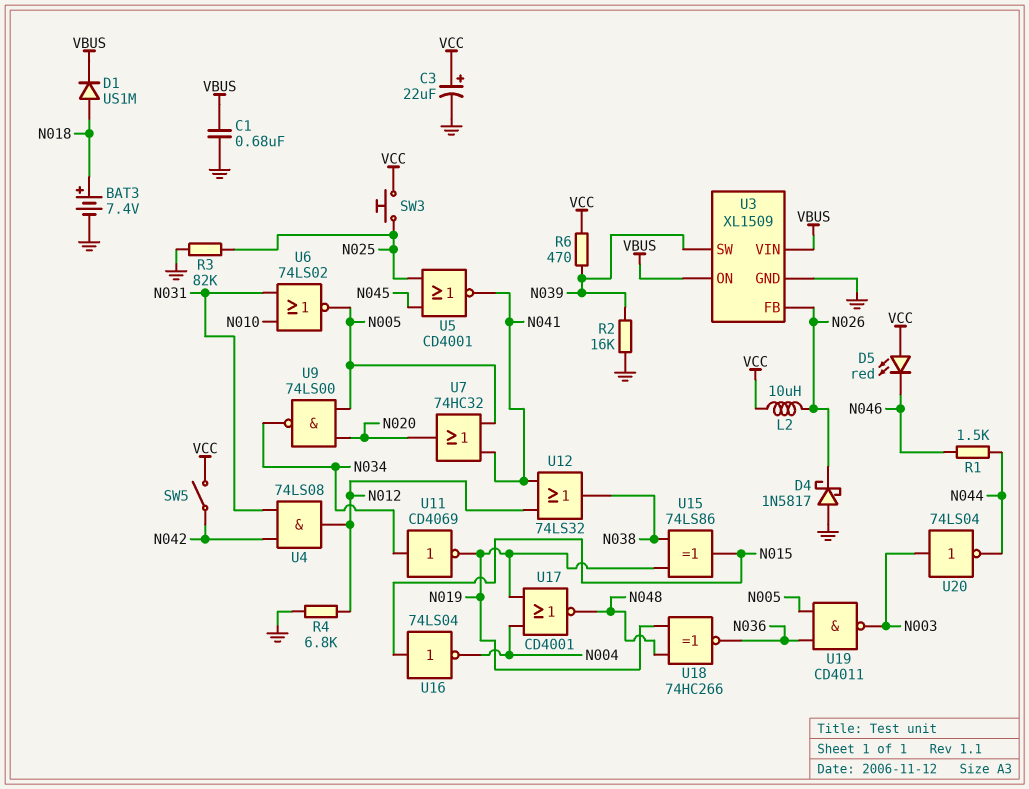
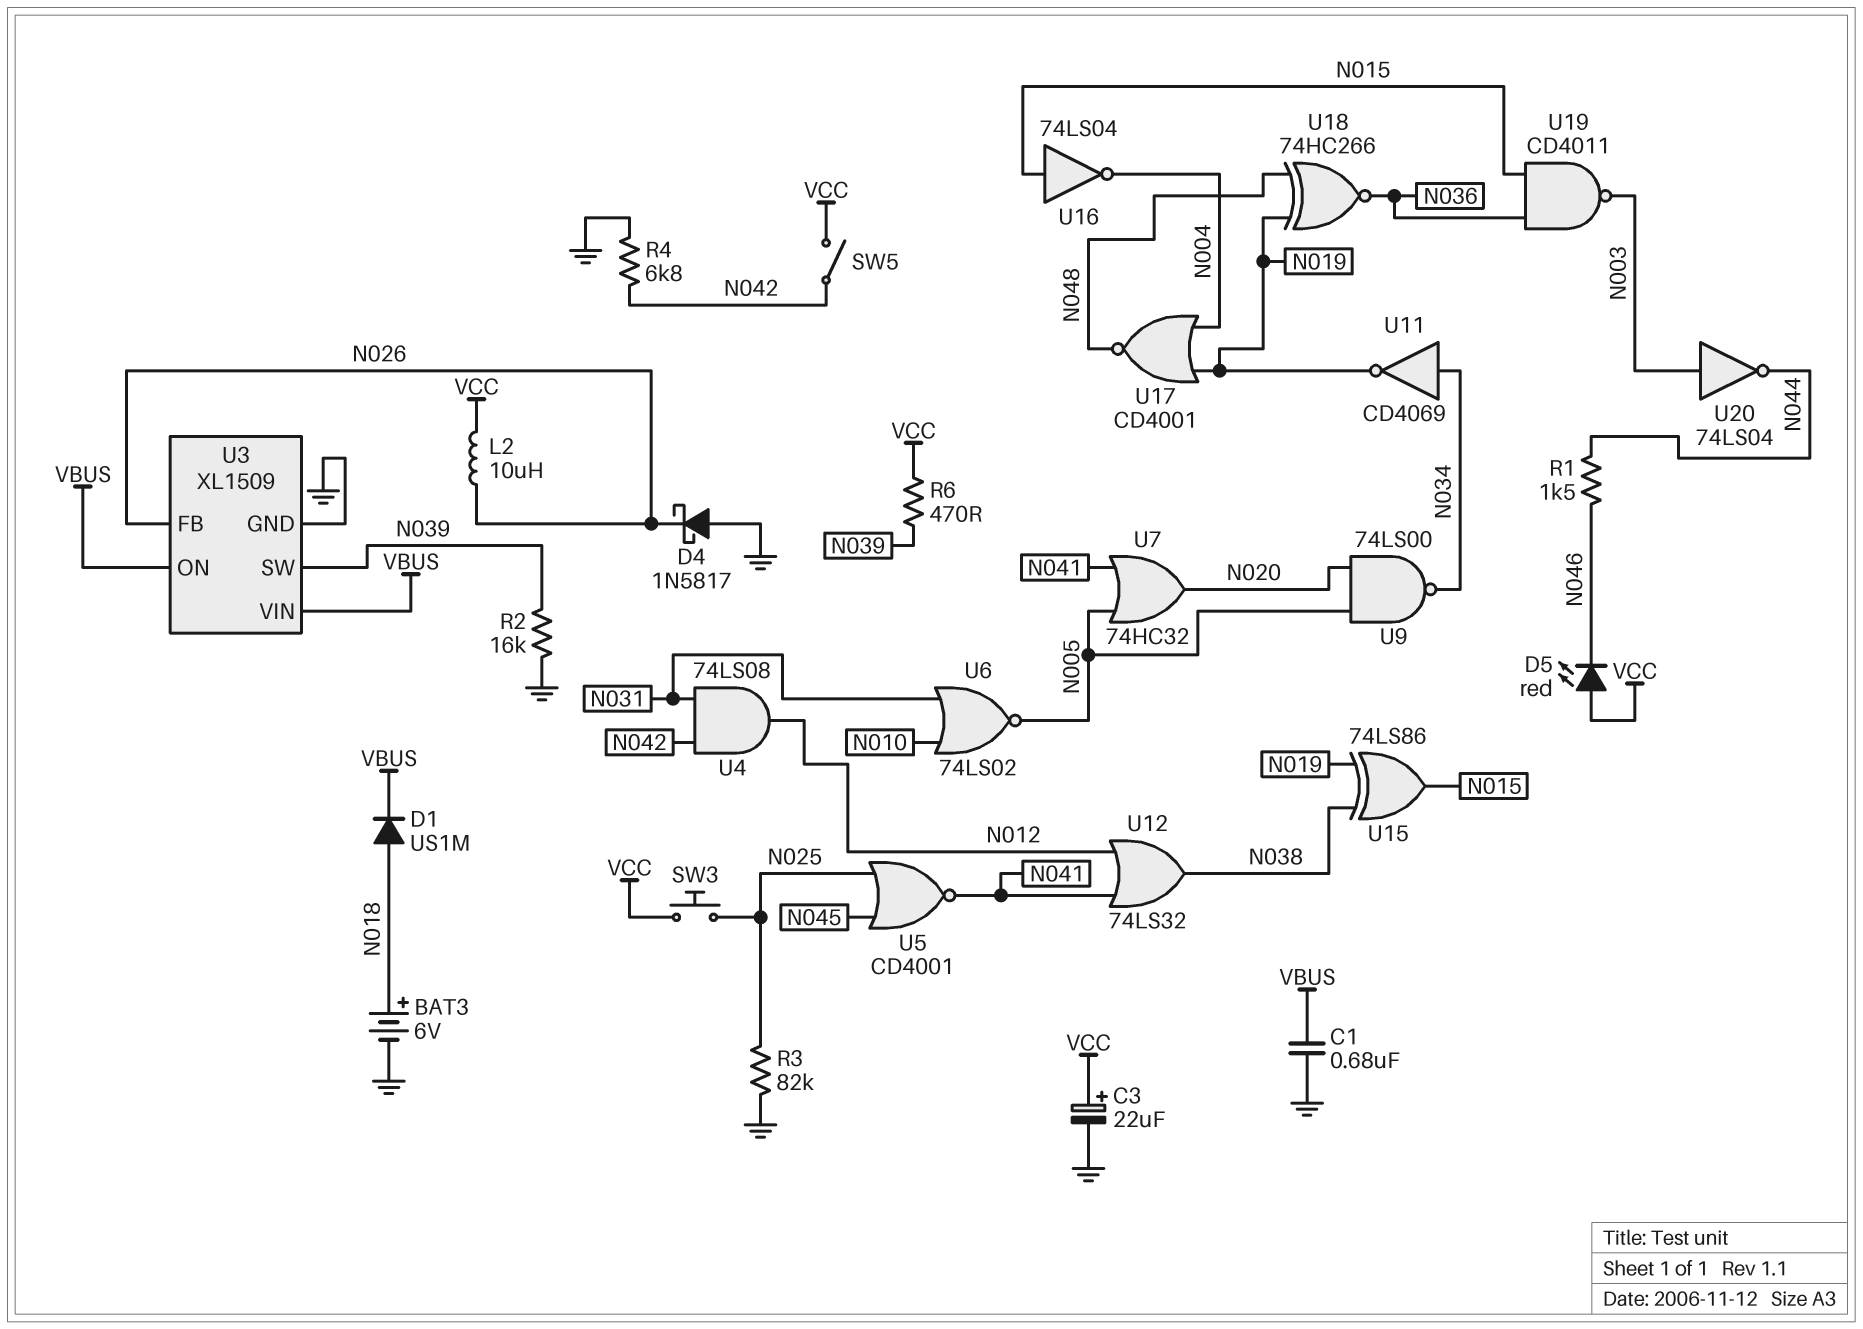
BAT3: 7.4V (plus N018, minus GND) -> 6V (plus N018, minus GND)
R4: 6.8k (GND, N012) -> 6.8k (GND, N042)
U19: NAND CD4011 (in N005, in N036, out N003) -> NAND CD4011 (in N015, in N036, out N003)

